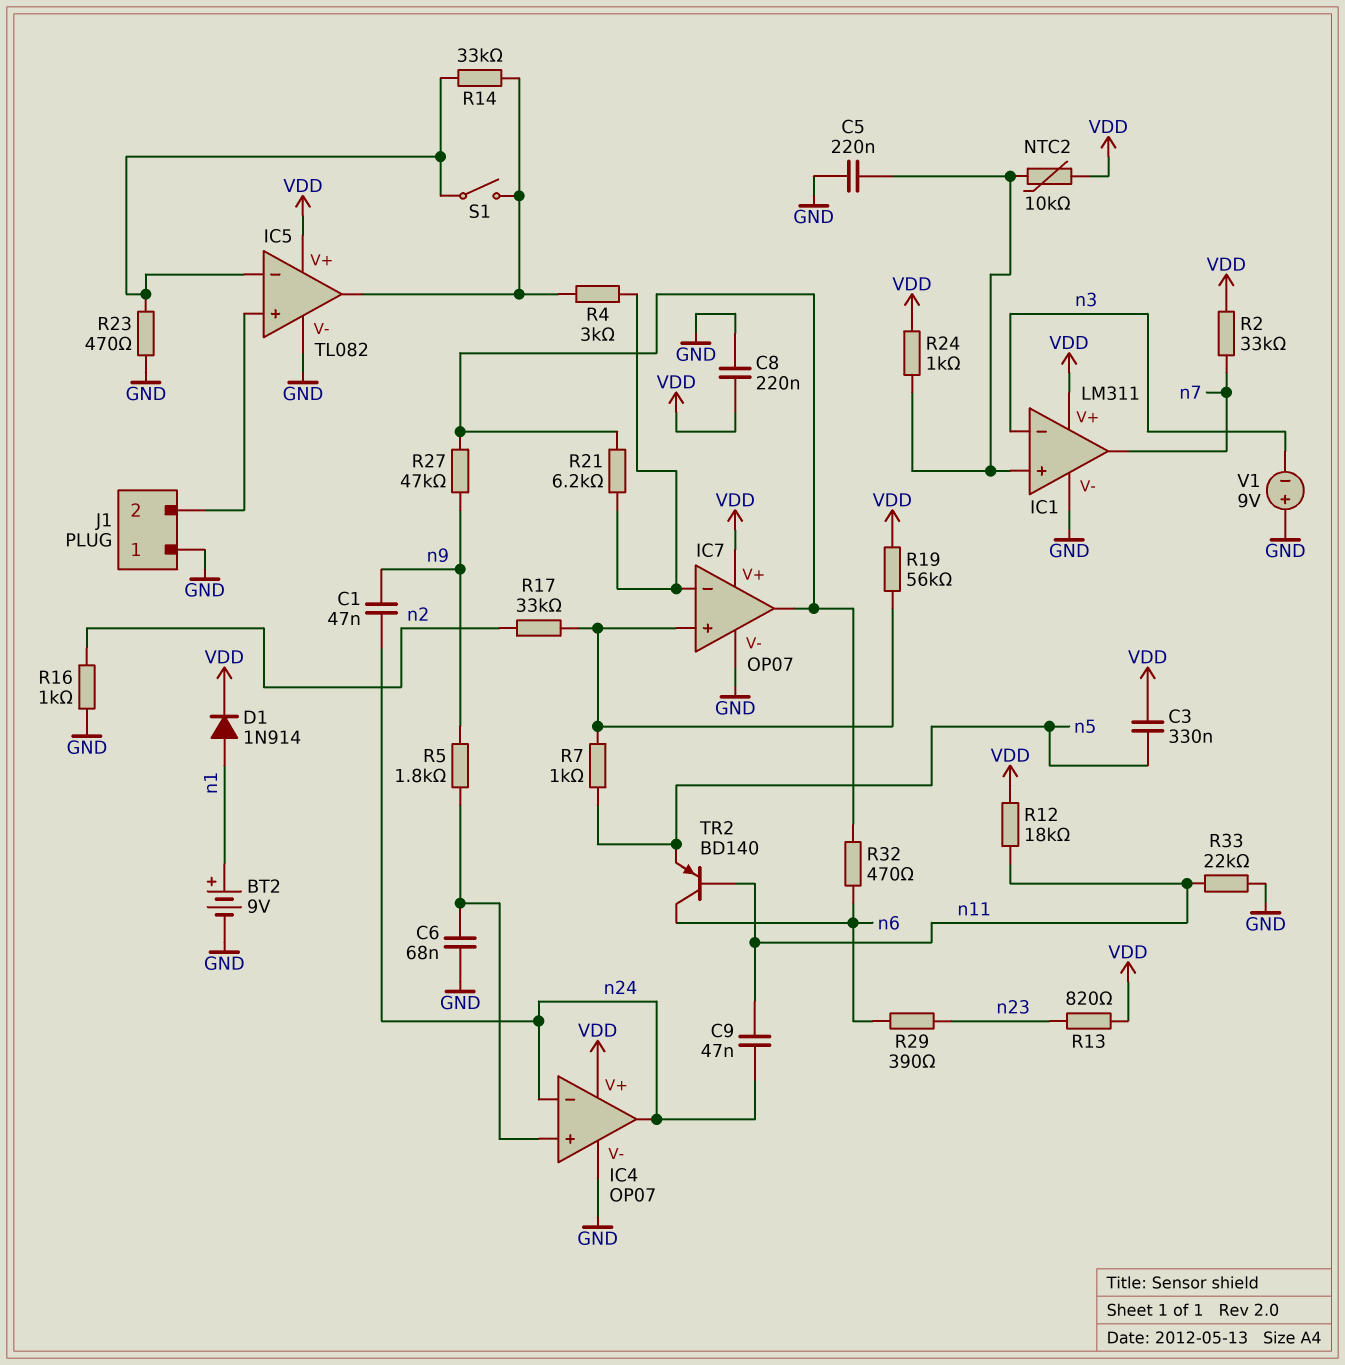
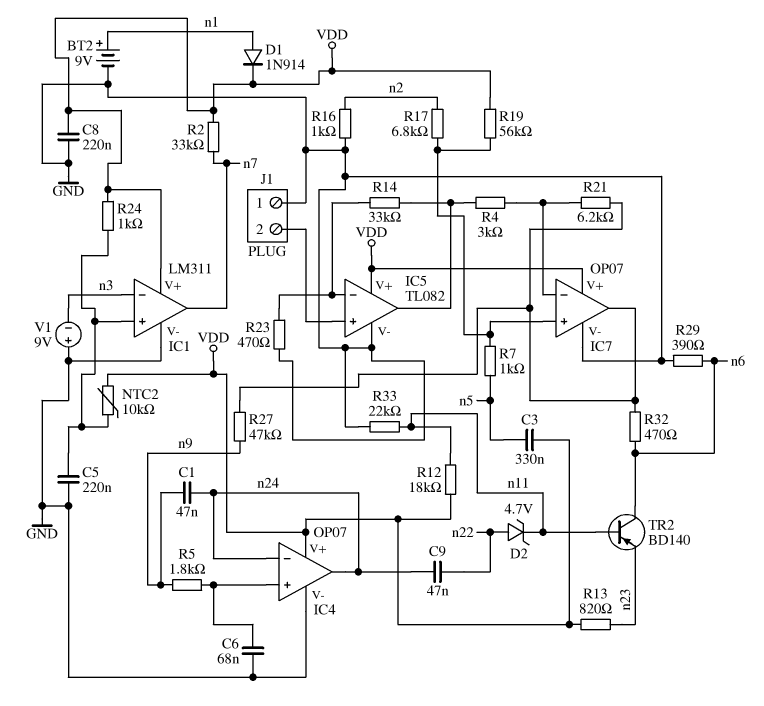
C9: 47nF (n11, n24) -> 47nF (n22, n24)
D2: none -> zener 4.7V (A n22, K n11)
R17: 33k (IC7/in+, n2) -> 6.8k (IC7/in+, n2)
R29: 390 (n6, n23) -> 390 (GND, n6)
S1: switch (IC5/in-, IC5/out) -> none
TR2: PNP BD140 (B n11, C n6, E n5) -> PNP BD140 (B n11, C n6, E n23)

